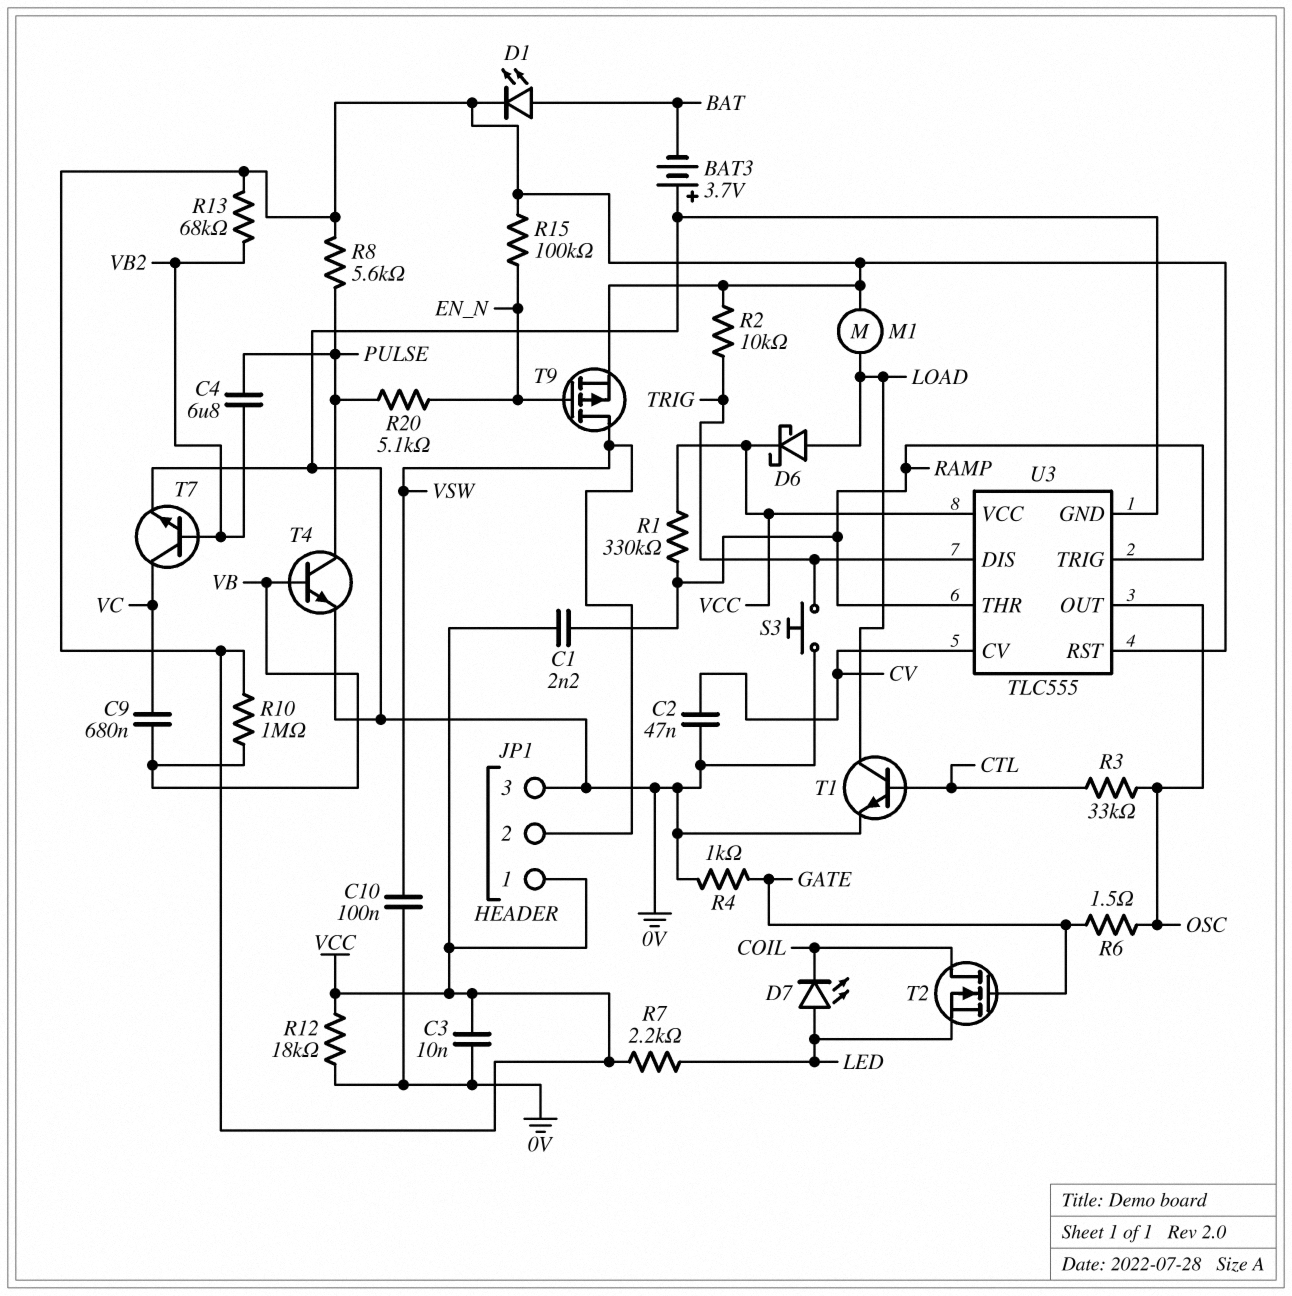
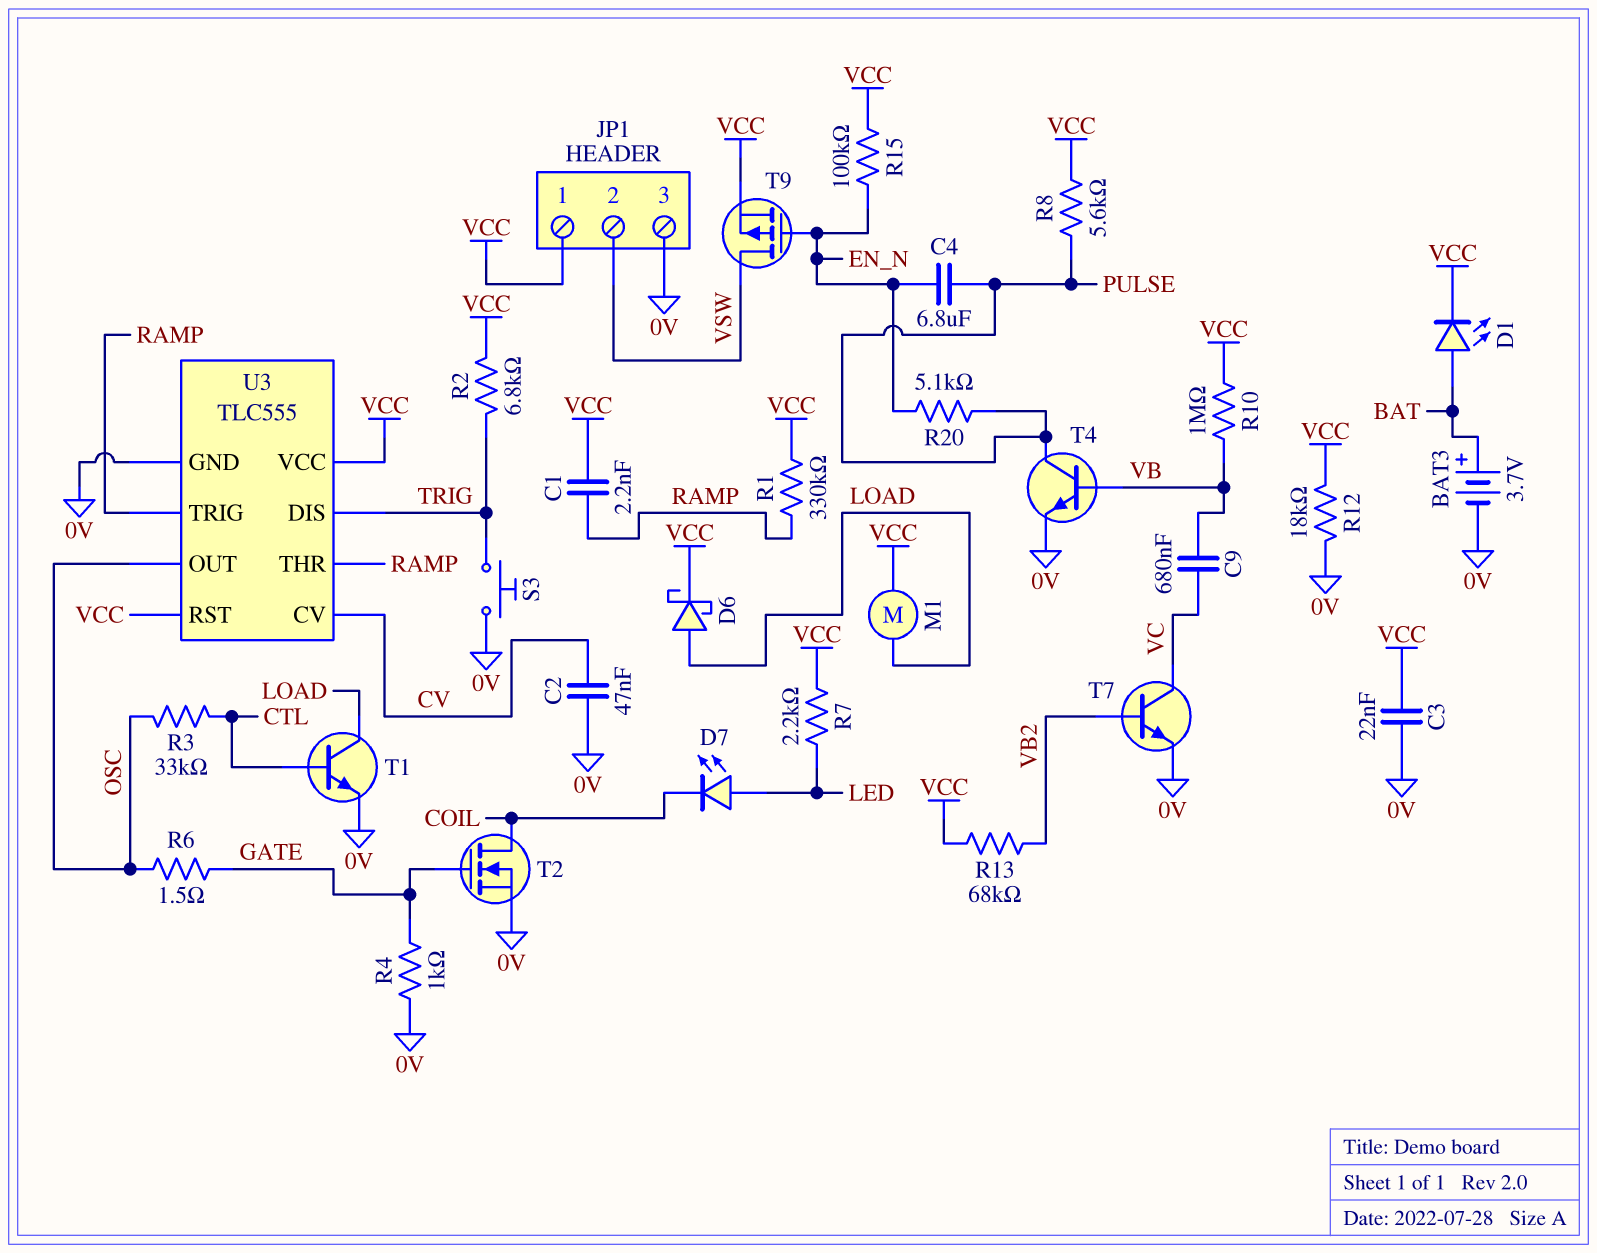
BAT3: 3.7V (plus 0V, minus BAT) -> 3.7V (plus BAT, minus 0V)
C3: 10nF (0V, VCC) -> 22nF (0V, VCC)
C4: 6.8uF (PULSE, VB2) -> 6.8uF (EN_N, PULSE)
C10: 100nF (0V, VSW) -> none
R2: 10k (TRIG, VCC) -> 6.8k (TRIG, VCC)
T2: NMOS (G GATE, D COIL, S LED) -> NMOS (G GATE, D COIL, S 0V)

